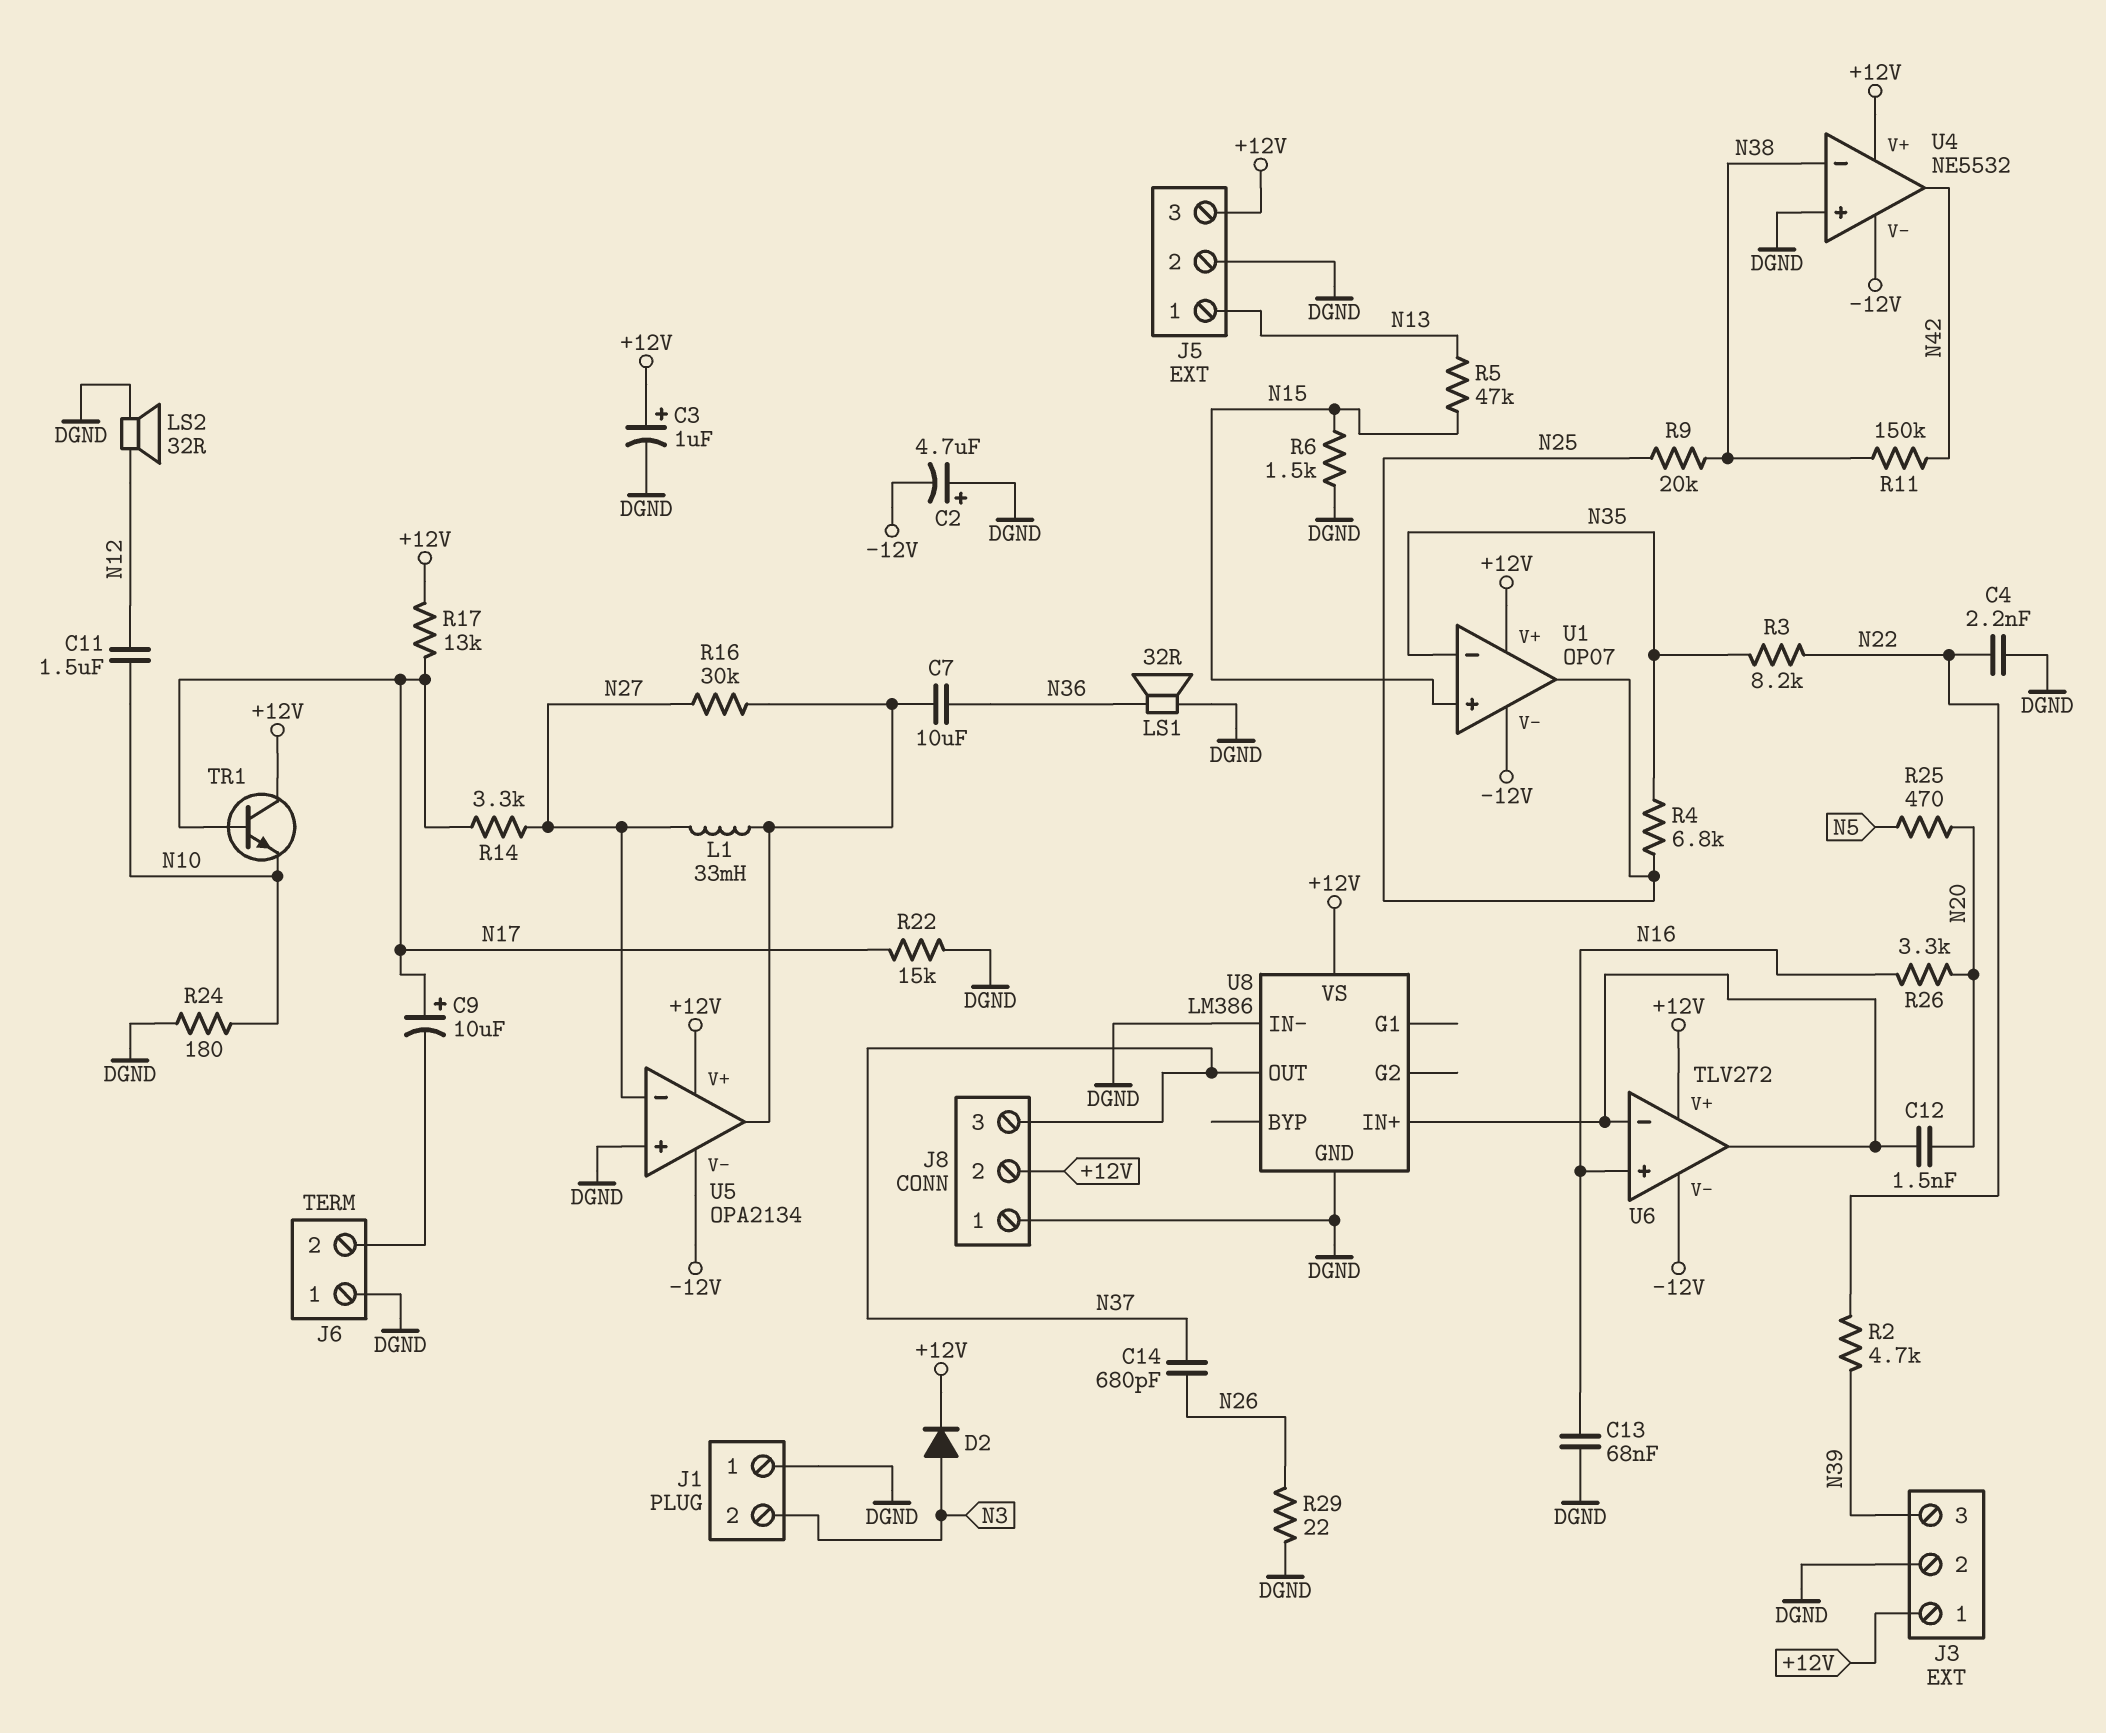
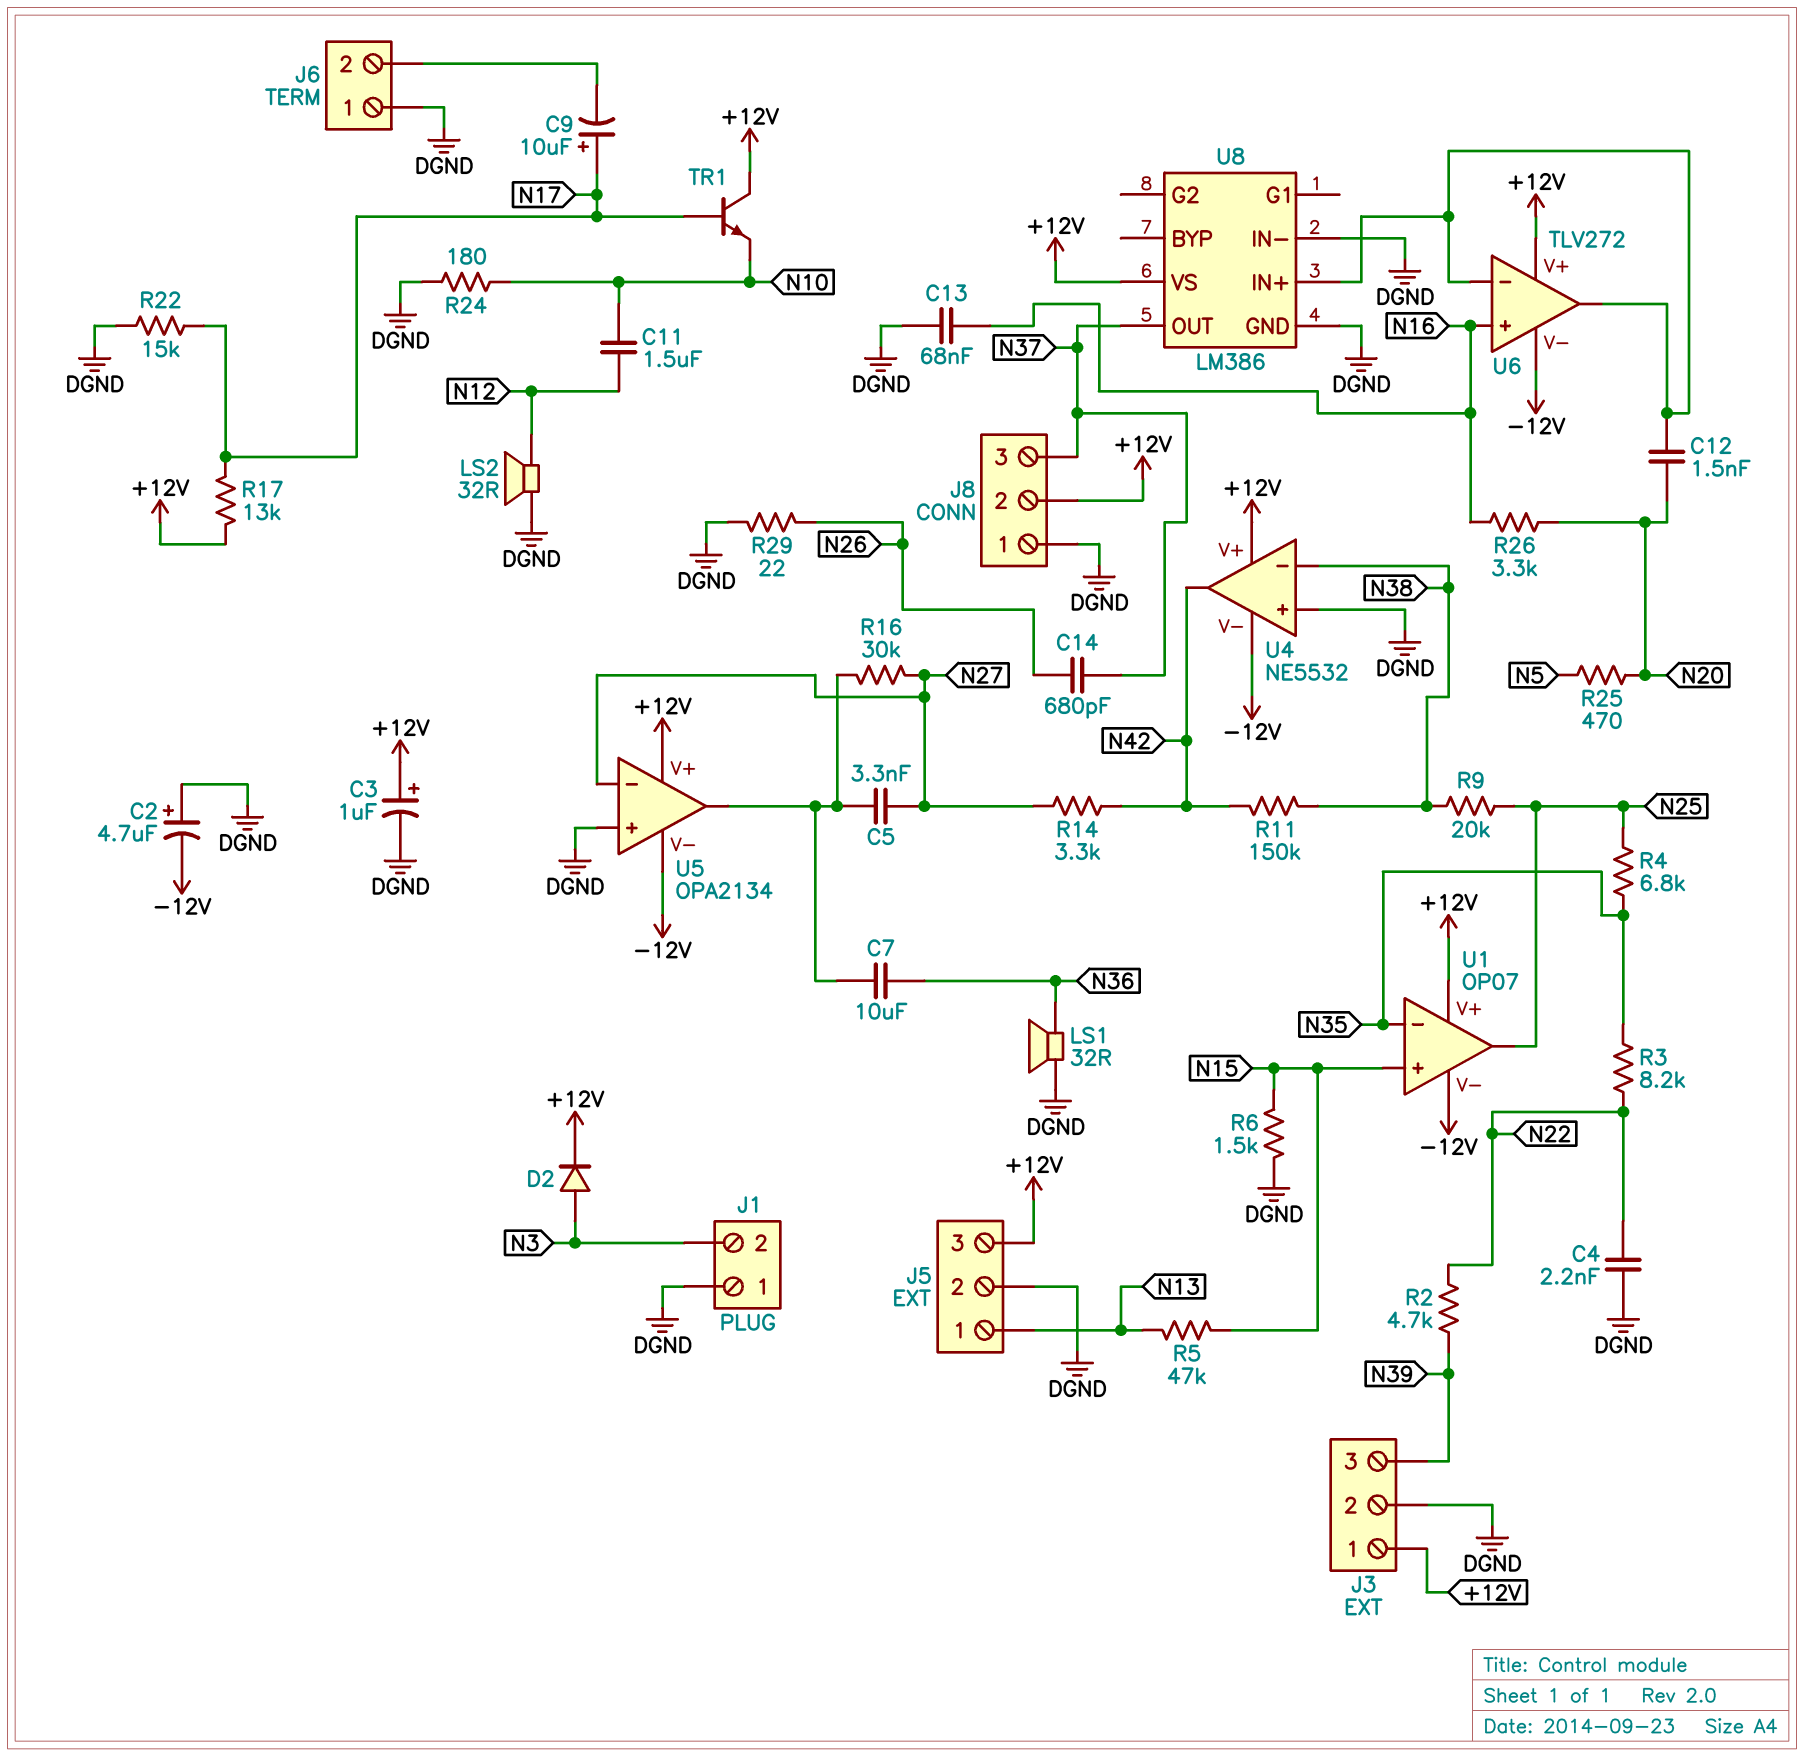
C5: none -> 3.3nF (N27, U5/out)
L1: 33mH (N27, U5/out) -> none
R14: 3.3k (N17, N27) -> 3.3k (N27, N42)

